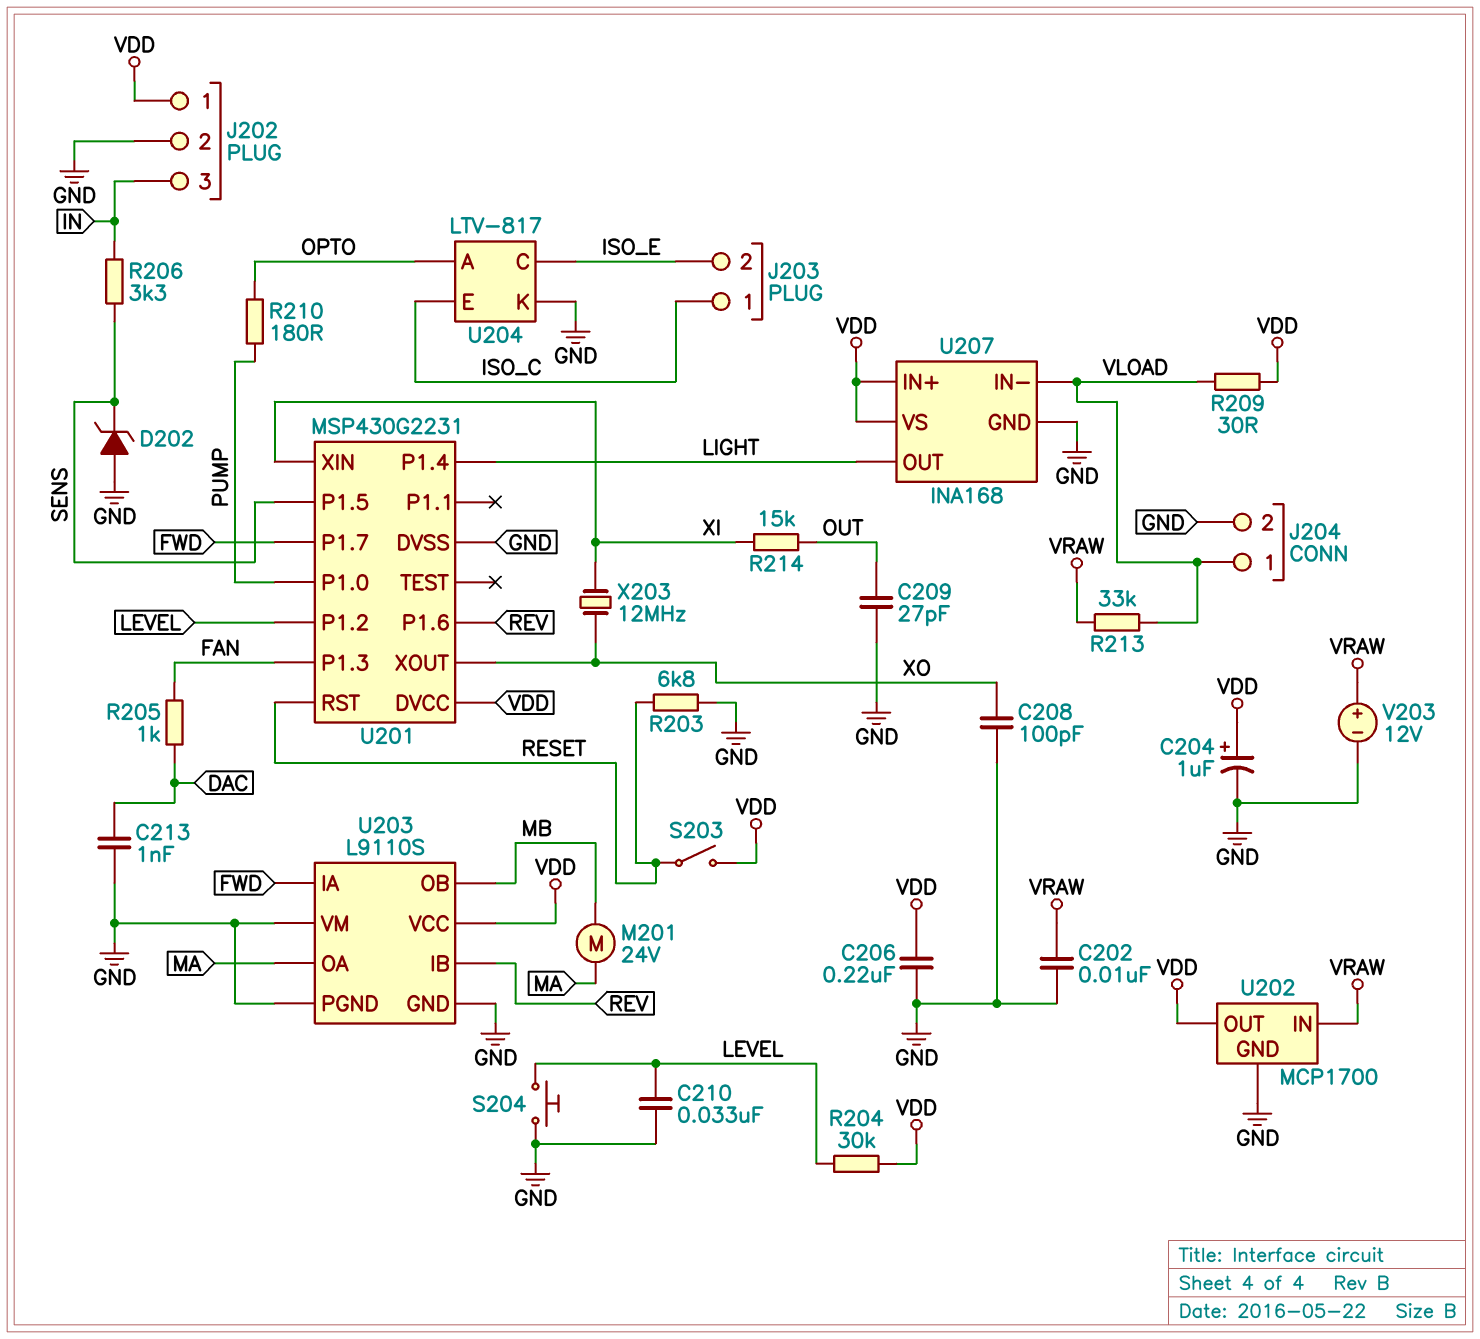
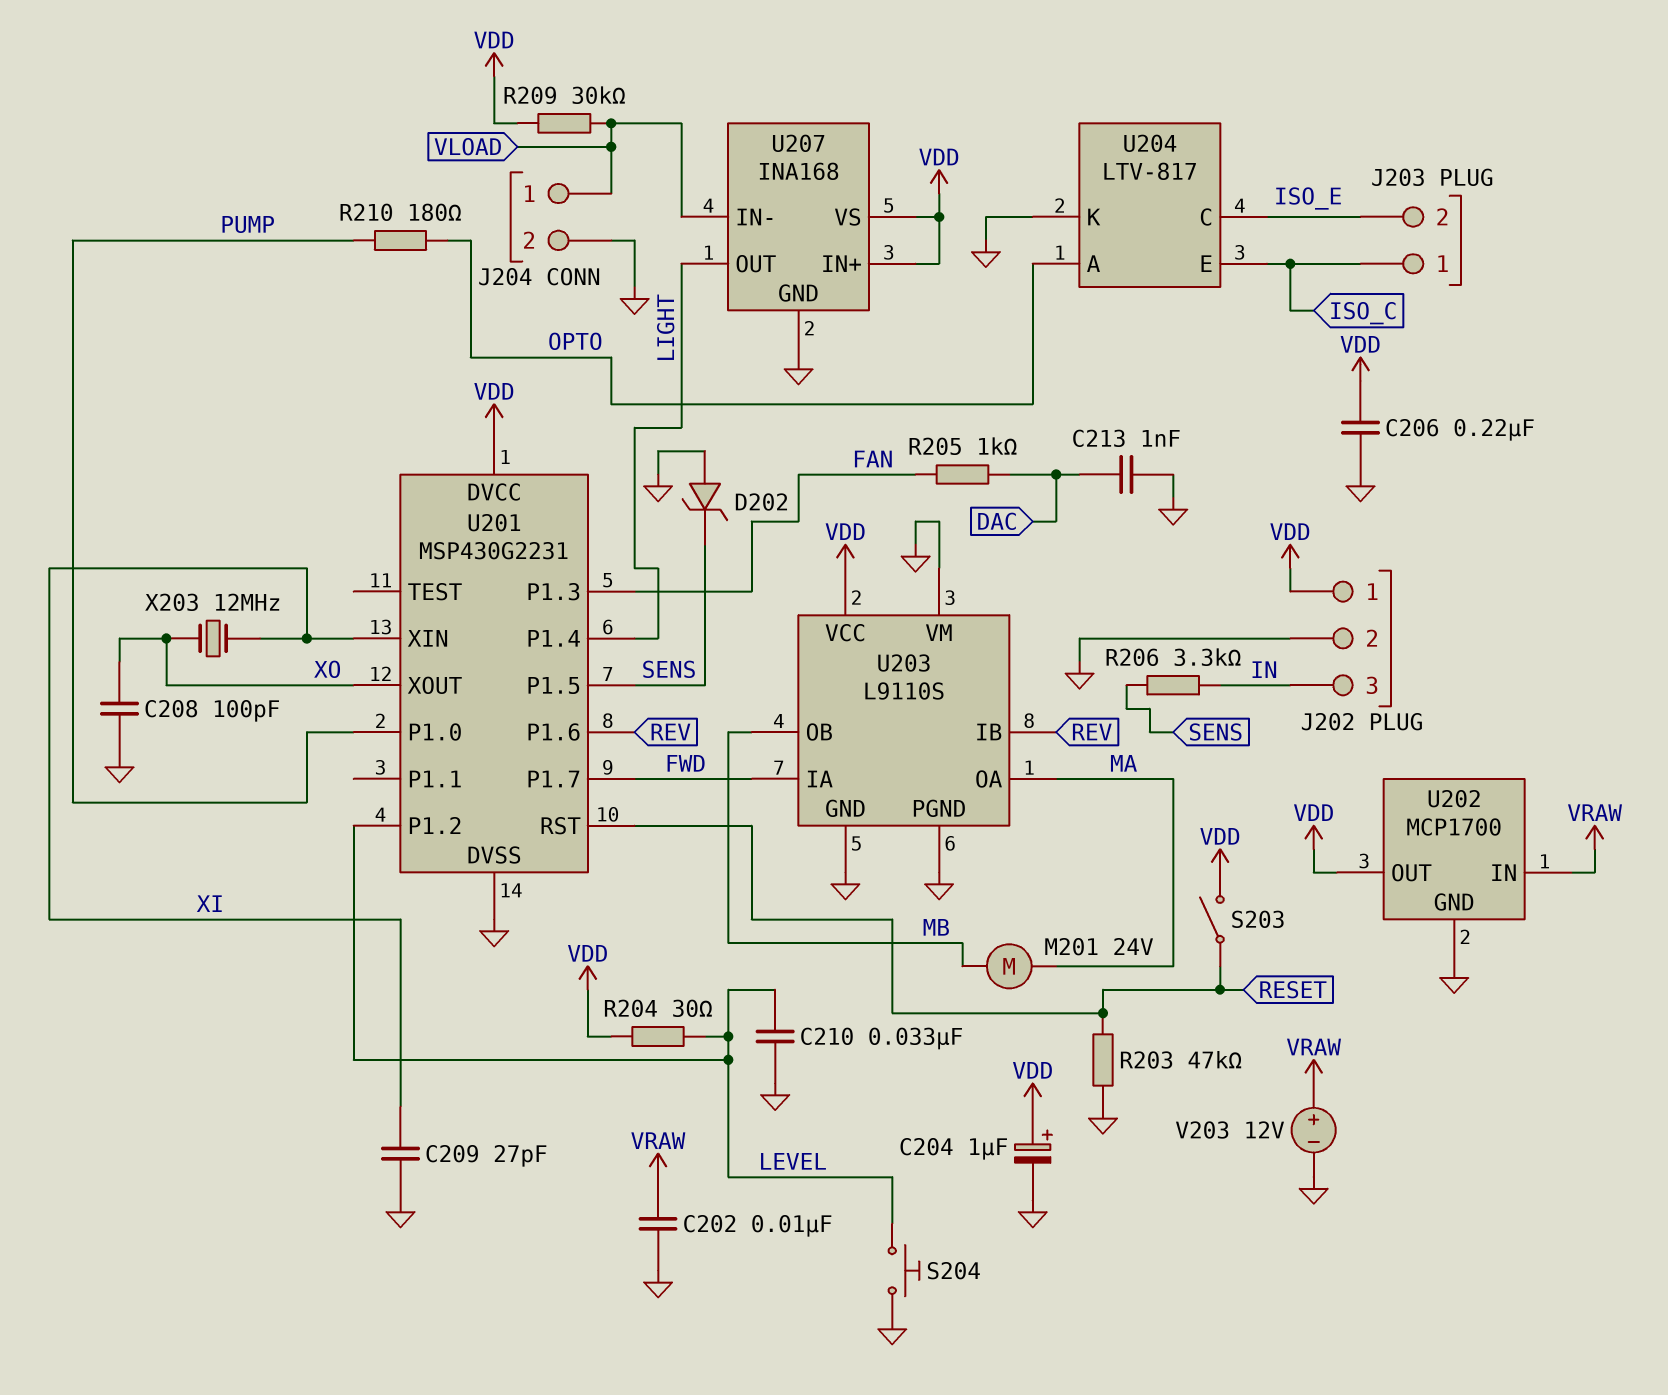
C209: 27pF (GND, OUT) -> 27pF (GND, XI)
R203: 6.8k (GND, RESET) -> 47k (GND, RESET)
R204: 30k (LEVEL, VDD) -> 30 (LEVEL, VDD)
R209: 30 (VDD, VLOAD) -> 30k (VDD, VLOAD)
R213: 33k (VLOAD, VRAW) -> none
R214: 15k (OUT, XI) -> none

